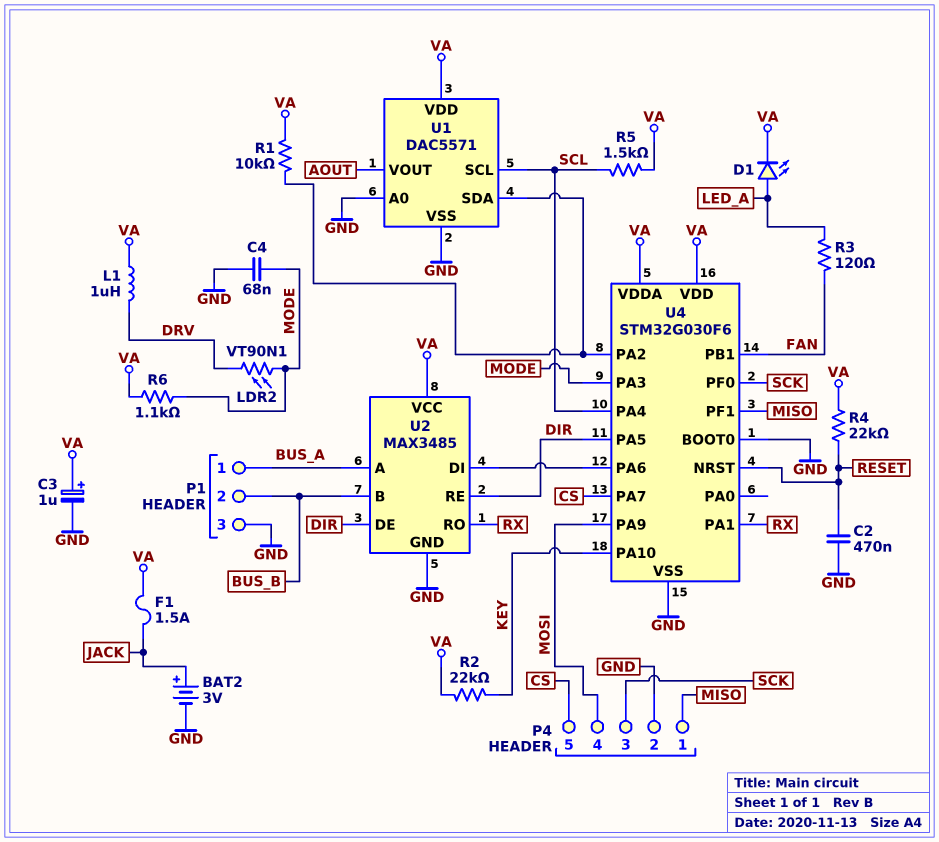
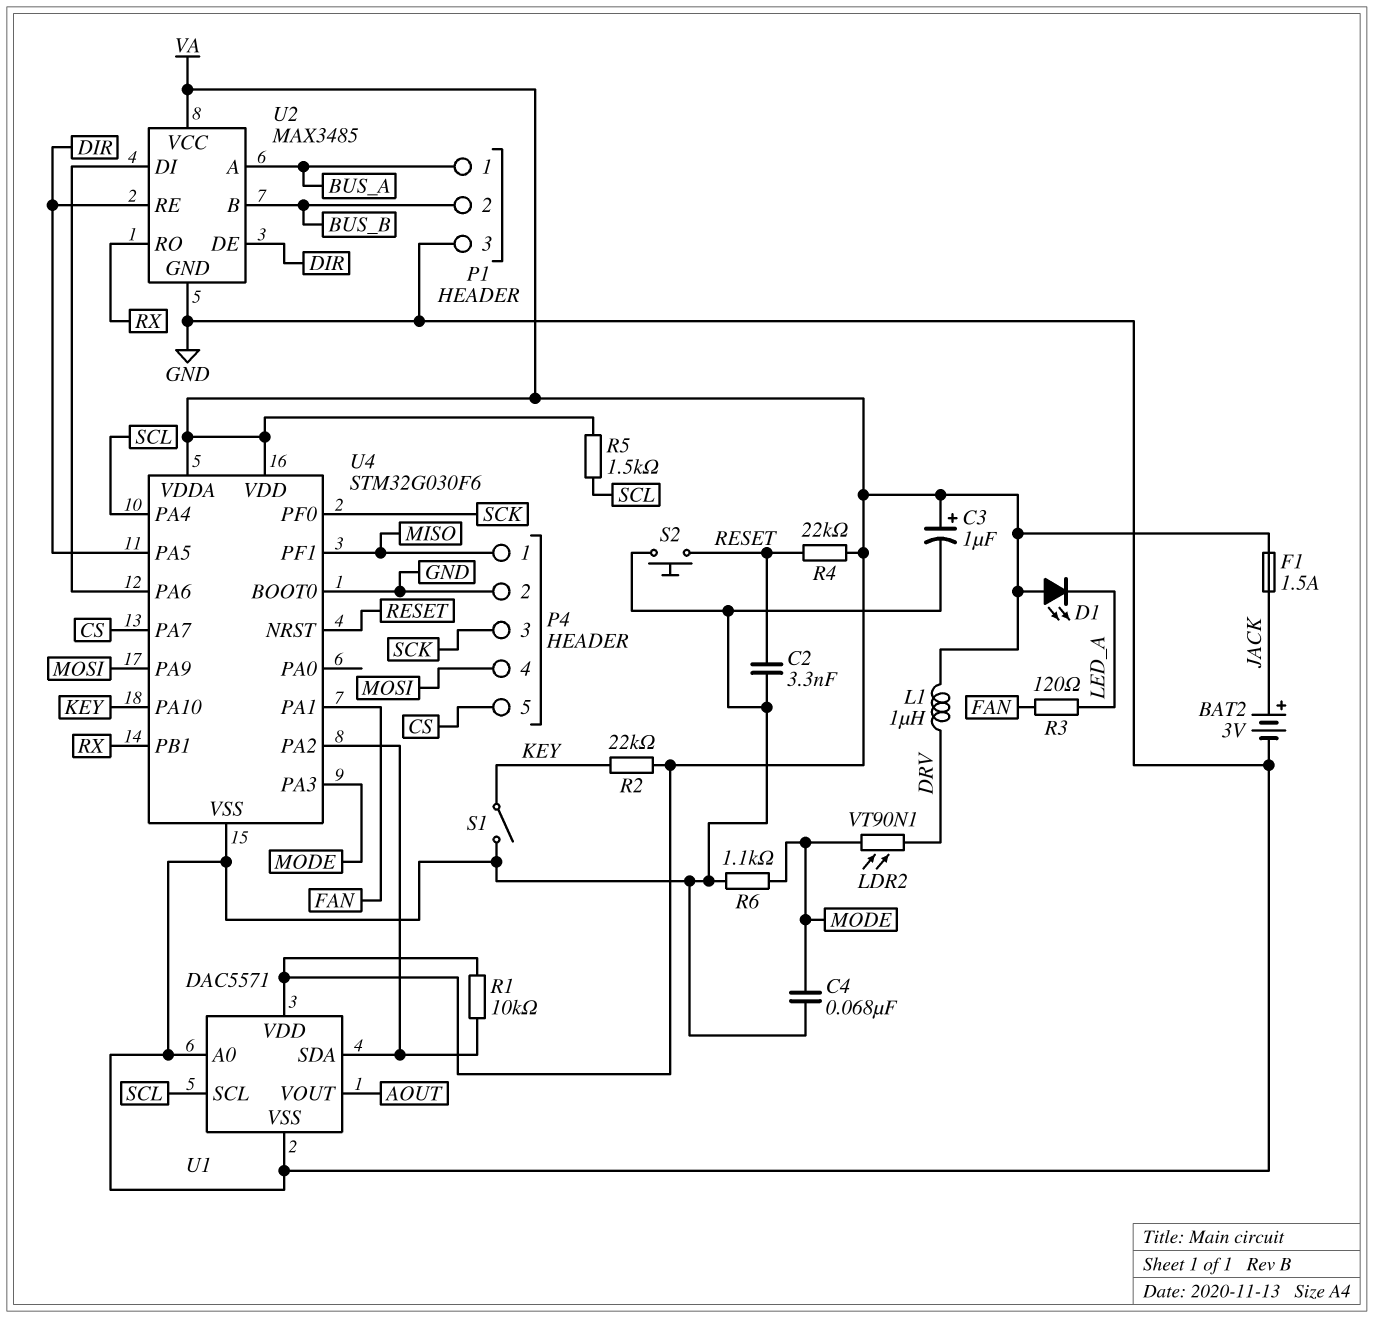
C2: 470nF (GND, RESET) -> 3.3nF (GND, RESET)
D1: LED (A LED_A, K VA) -> LED (A VA, K LED_A)
R6: 1.1k (MODE, VA) -> 1.1k (GND, MODE)
S1: none -> switch (GND, KEY)
S2: none -> button (GND, RESET)
U4 pin PA1: RX -> FAN
U4 pin PB1: FAN -> RX

